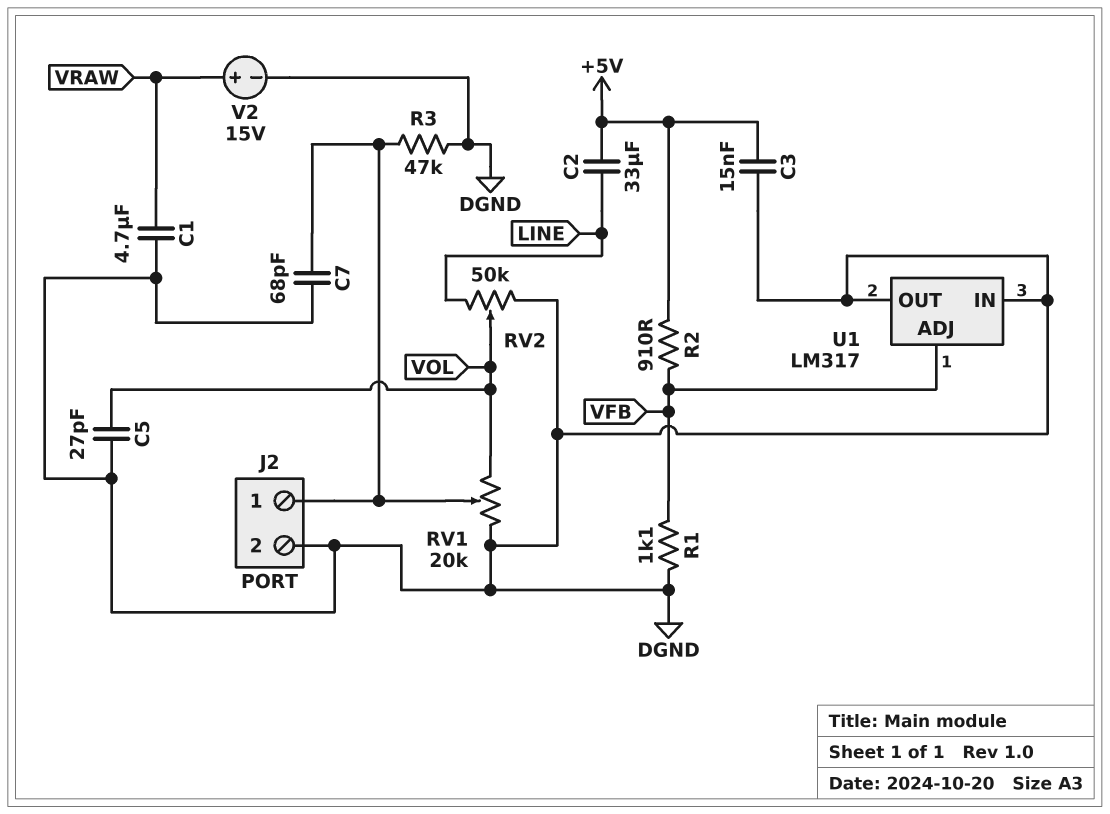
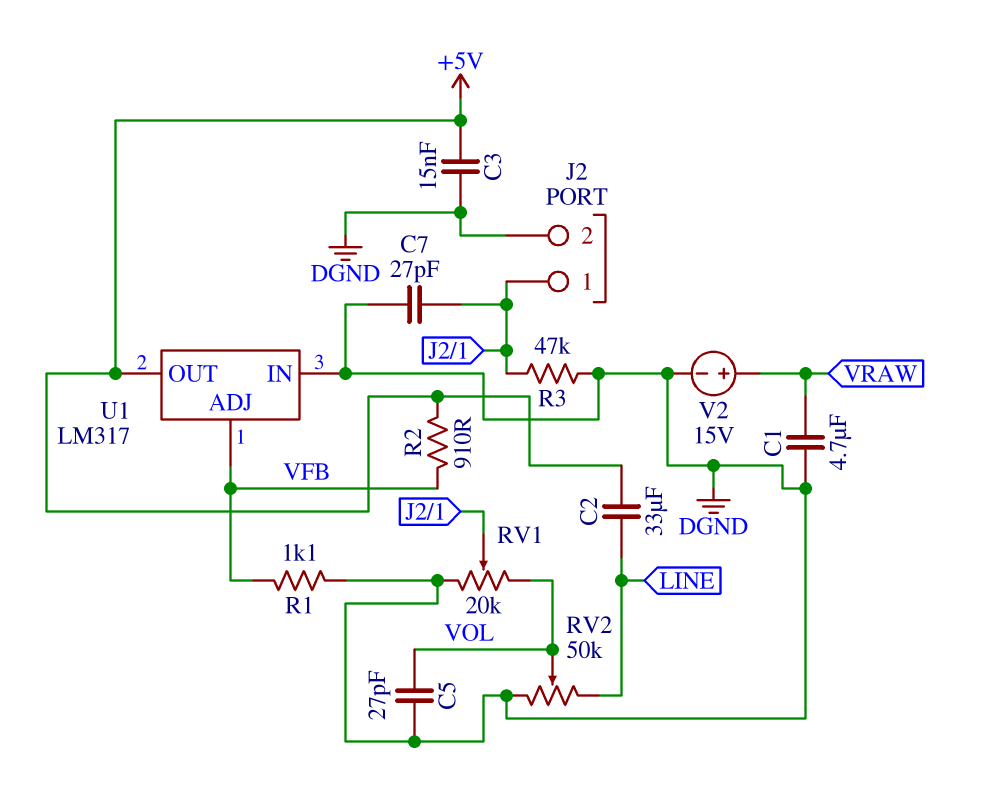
C7: 68pF (DGND, J2/1) -> 27pF (DGND, J2/1)
U1 pin OUT: DGND -> +5V

